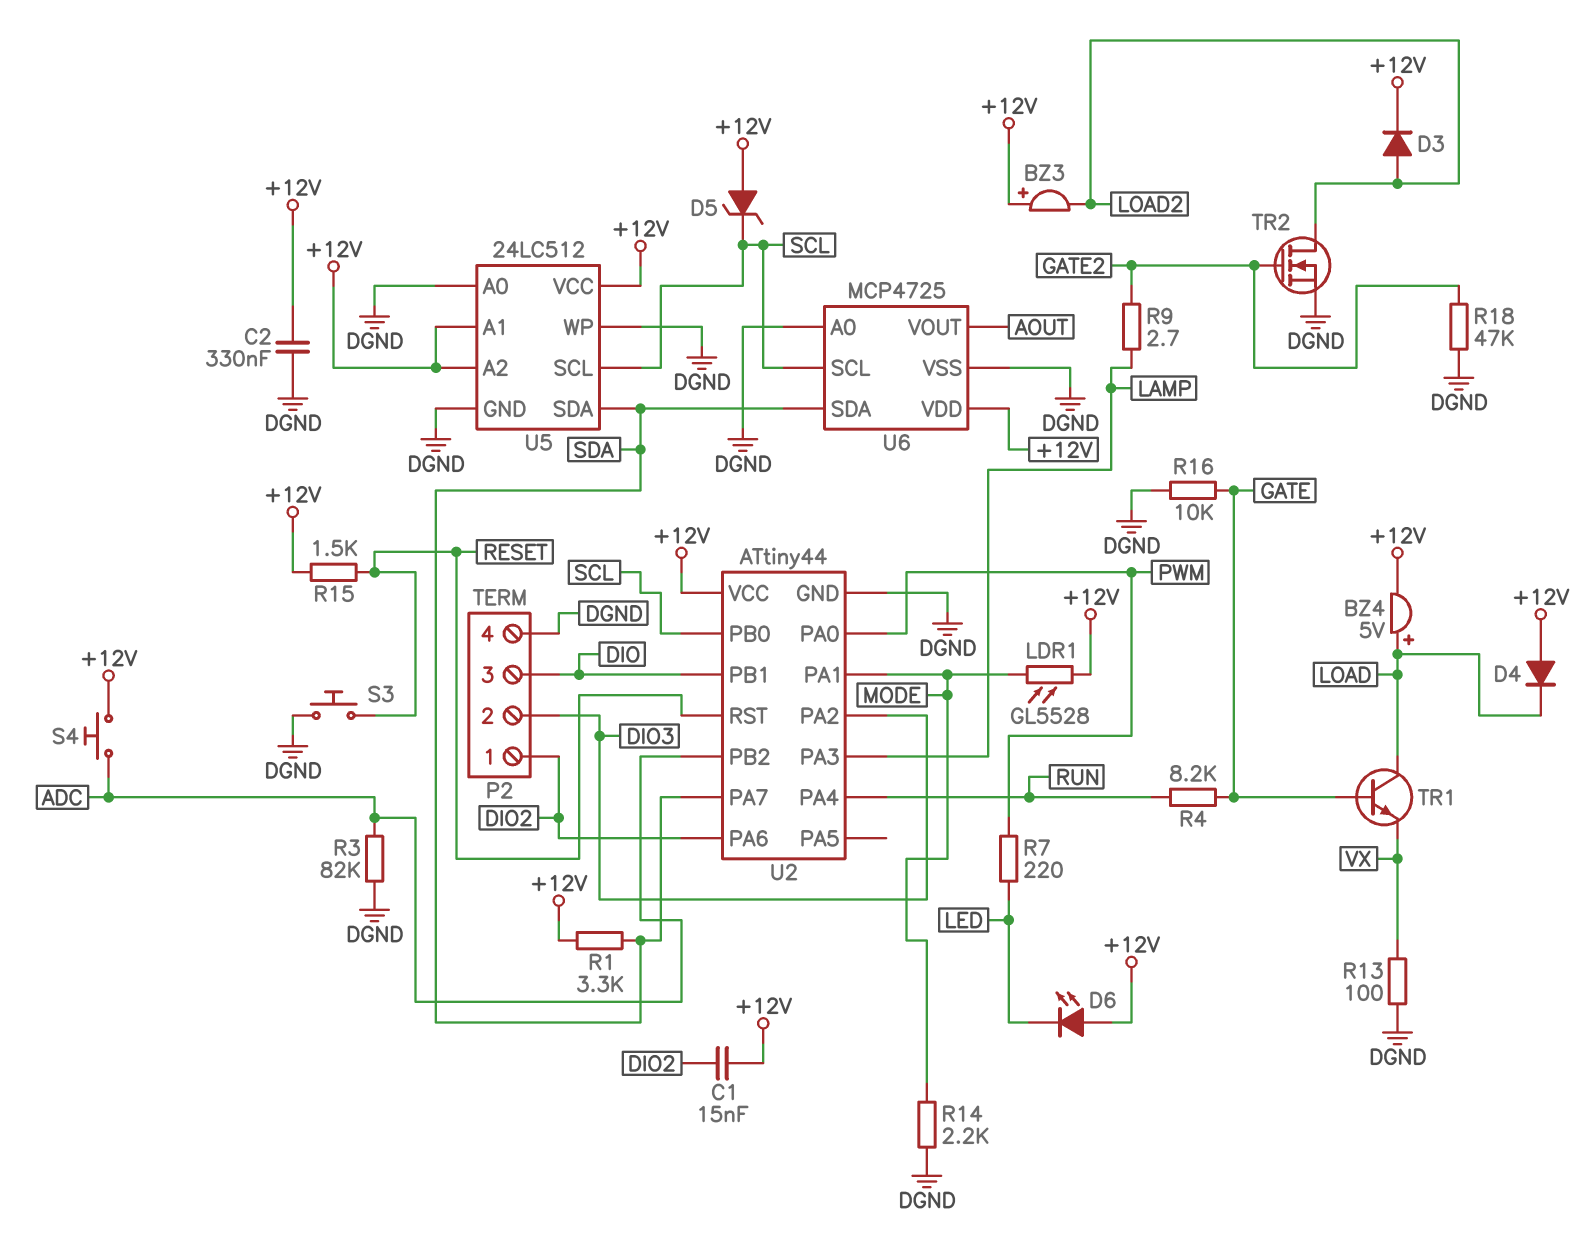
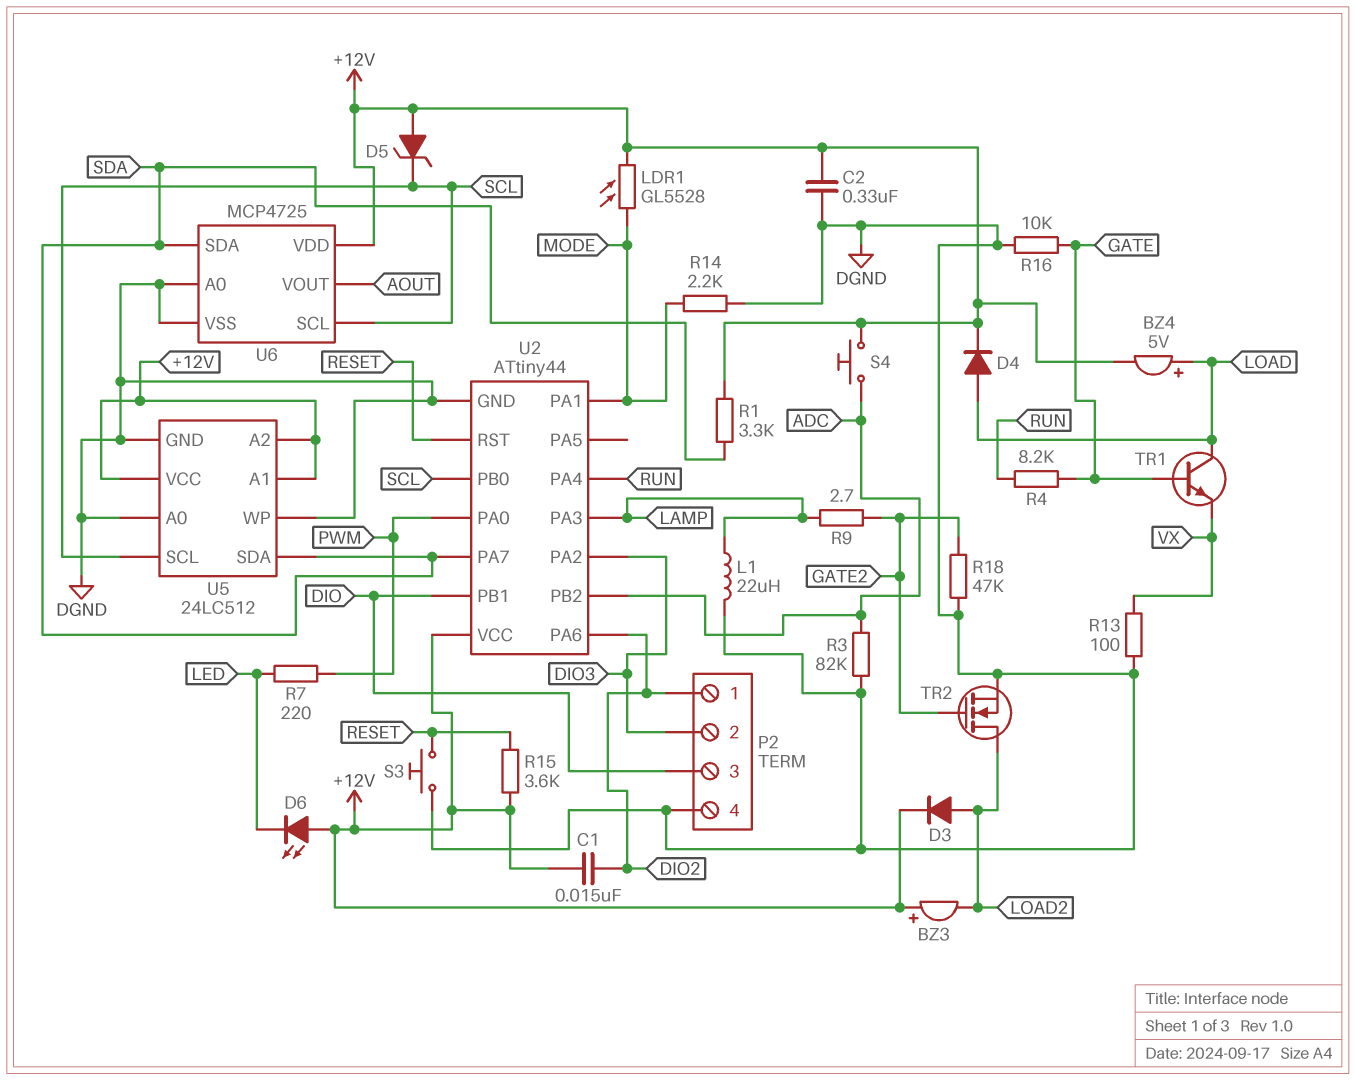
D4: diode (A +12V, K LOAD) -> diode (A LOAD, K +12V)
L1: none -> 22uH (DGND, LAMP)
R15: 1.5k (+12V, RESET) -> 3.6k (+12V, RESET)

